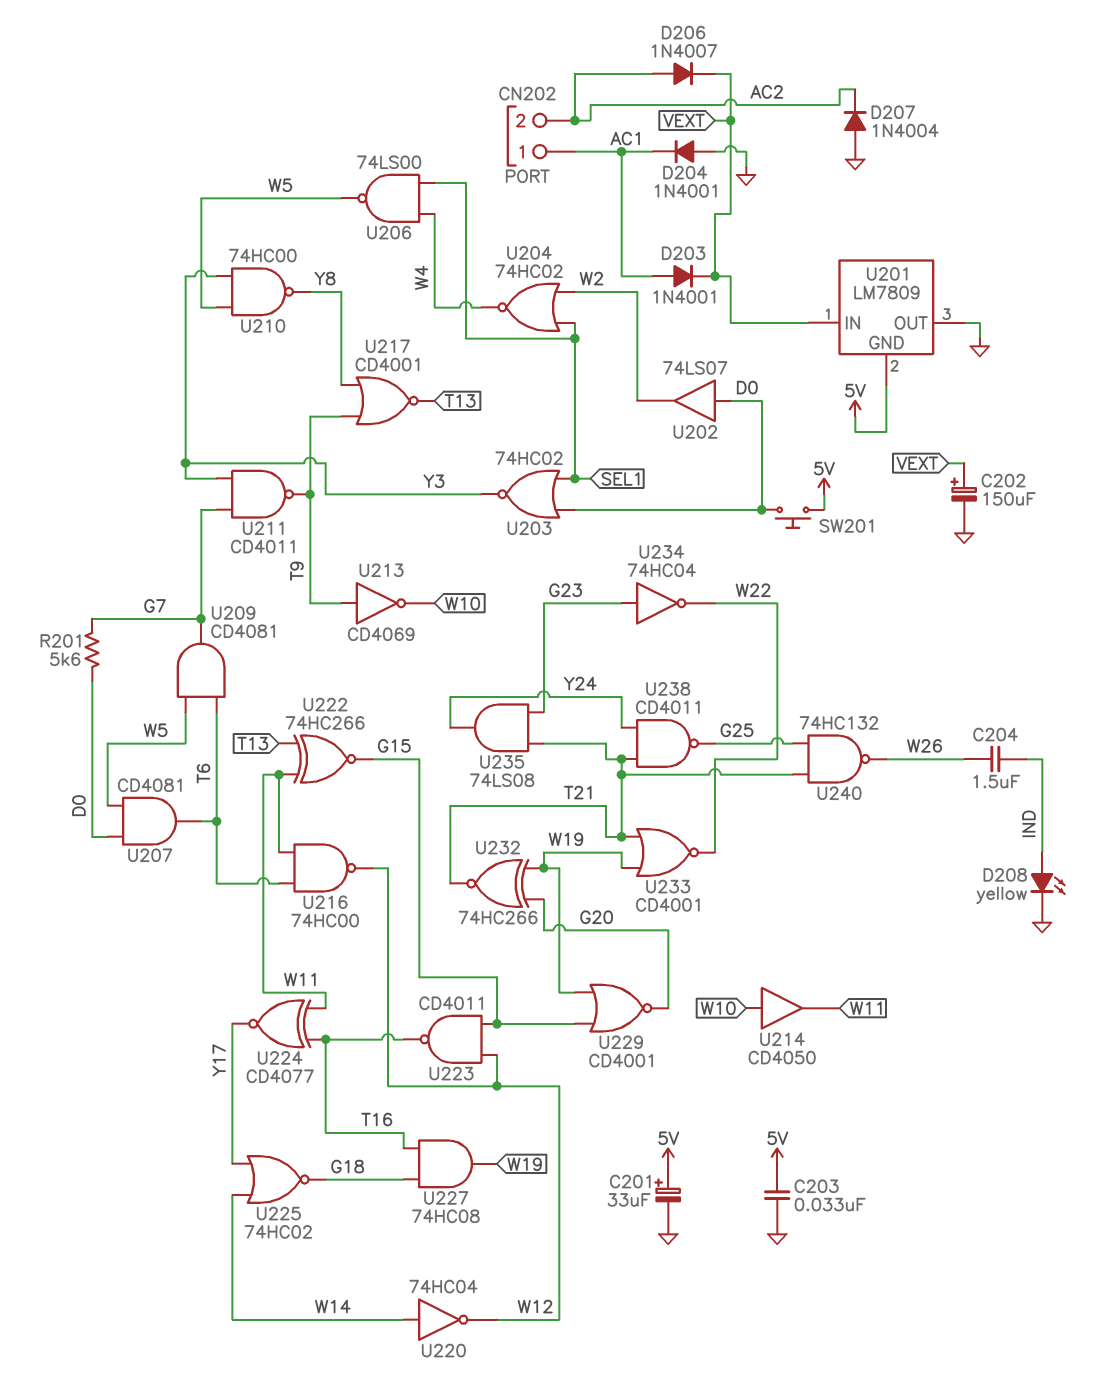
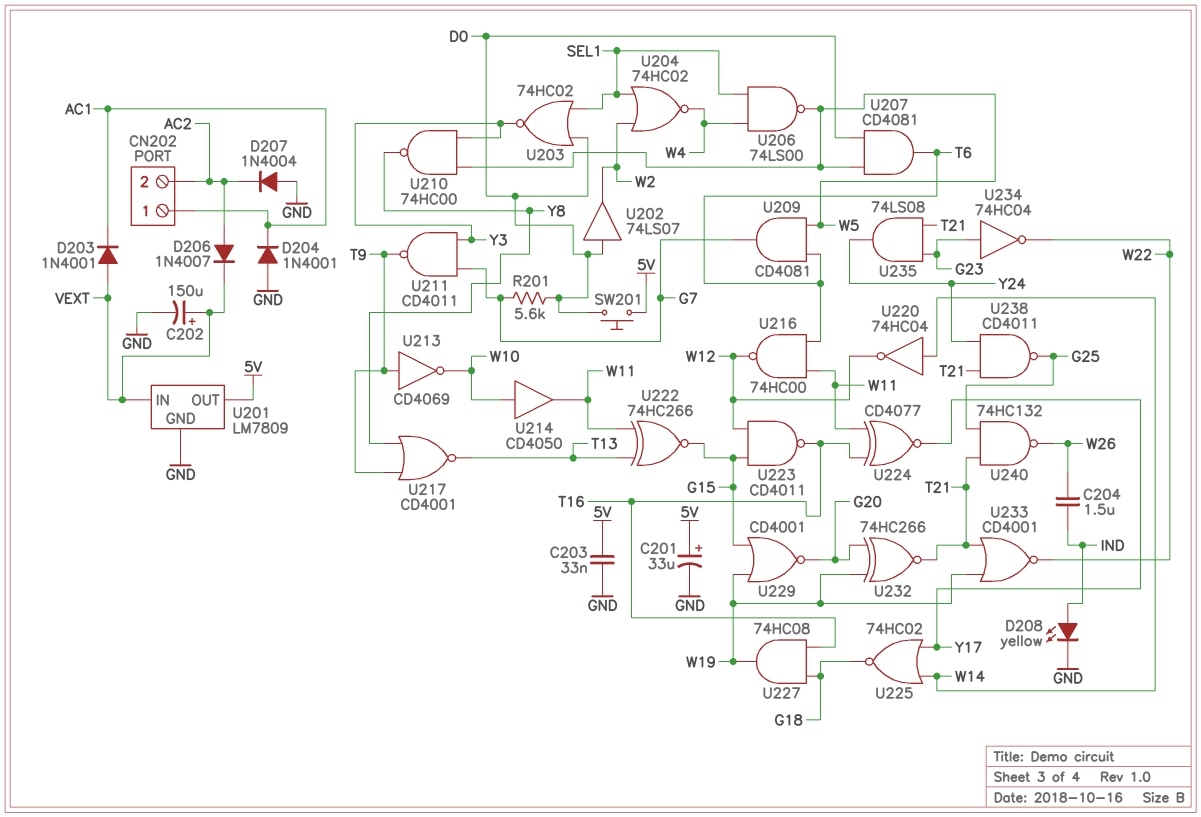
D203: diode 1N4001 (A AC1, K VEXT) -> diode 1N4001 (A VEXT, K AC1)
U201 pin GND: 5V -> GND
U201 pin OUT: GND -> 5V

